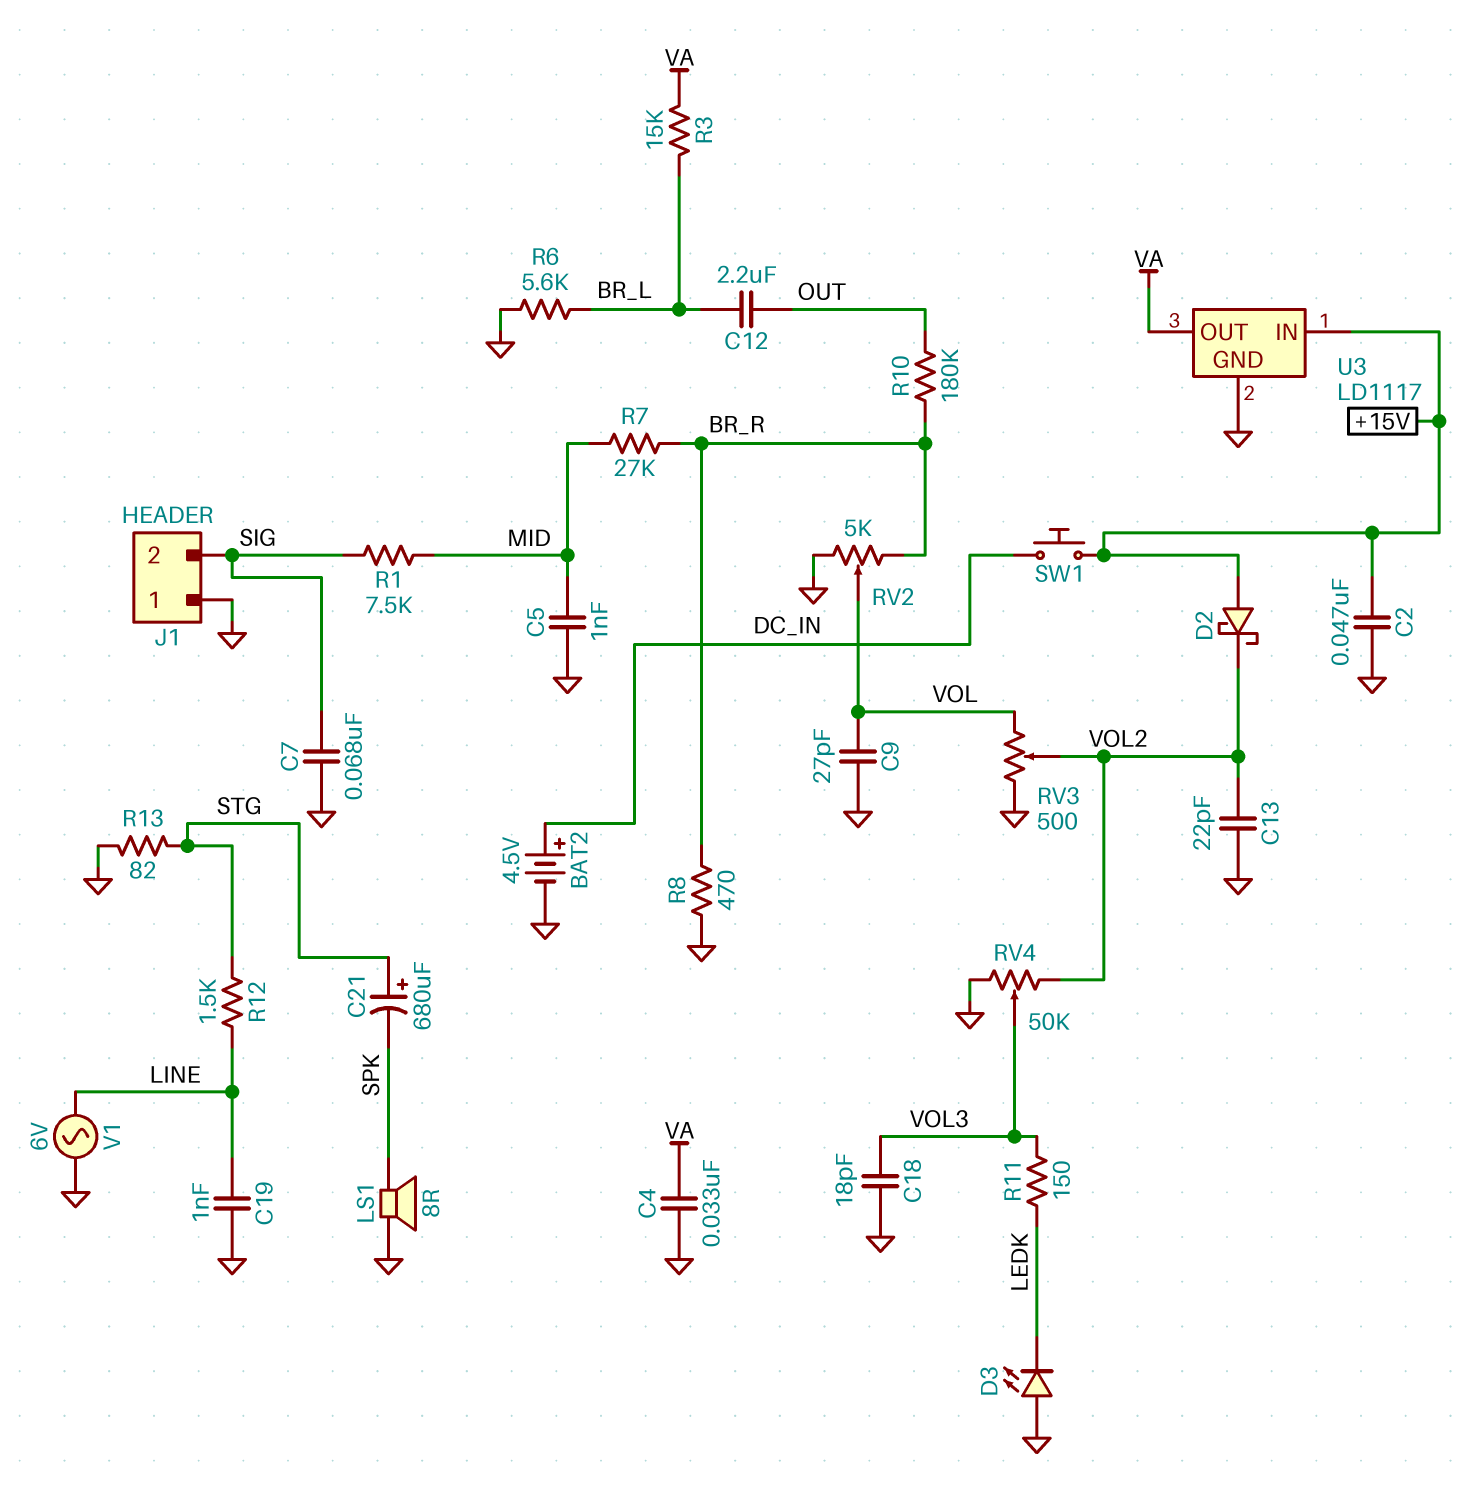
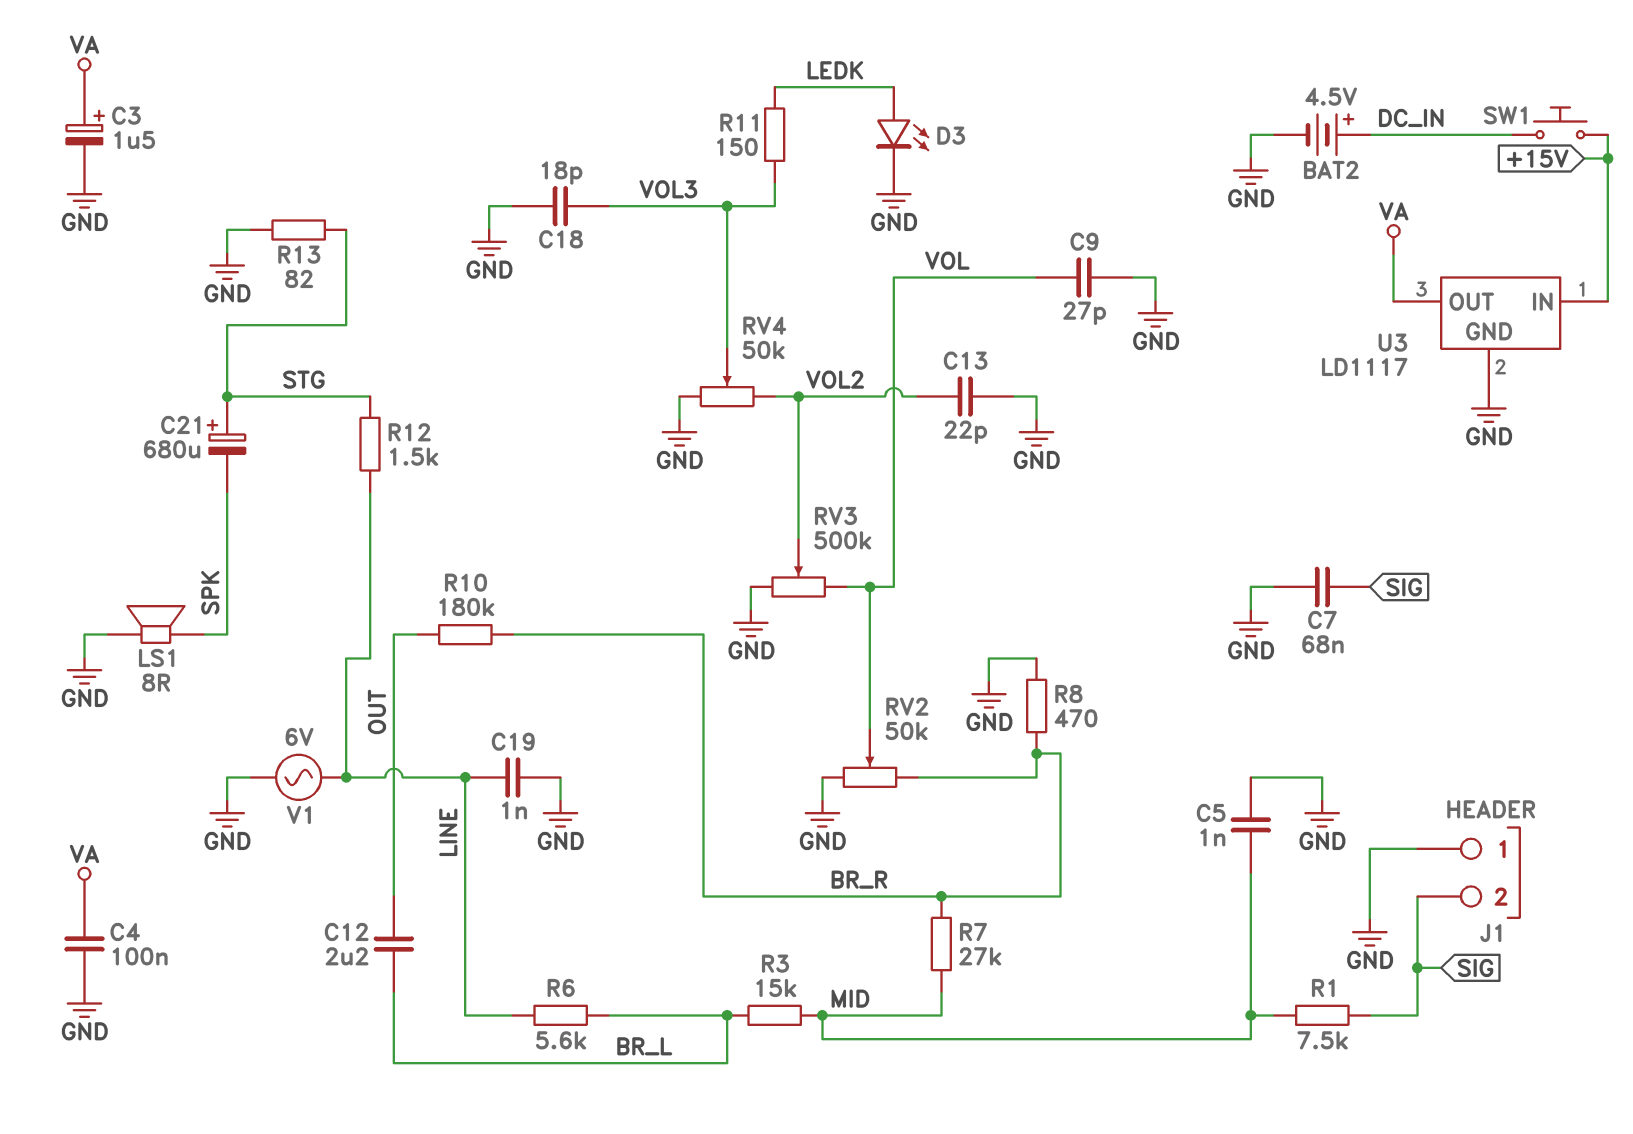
C2: 47nF (+15V, GND) -> none
C3: none -> 1.5uF (plus VA, minus GND)
C4: 33nF (GND, VA) -> 100nF (GND, VA)
D2: schottky (A +15V, K VOL2) -> none
D3: LED (A GND, K LEDK) -> LED (A LEDK, K GND)
R3: 15k (BR_L, VA) -> 15k (BR_L, MID)
R6: 5.6k (BR_L, GND) -> 5.6k (BR_L, LINE)
RV2: 5k (BR_R, GND, wiper VOL) -> 50k (BR_R, GND, wiper VOL)
RV3: 500 (GND, VOL, wiper VOL2) -> 500k (GND, VOL, wiper VOL2)

